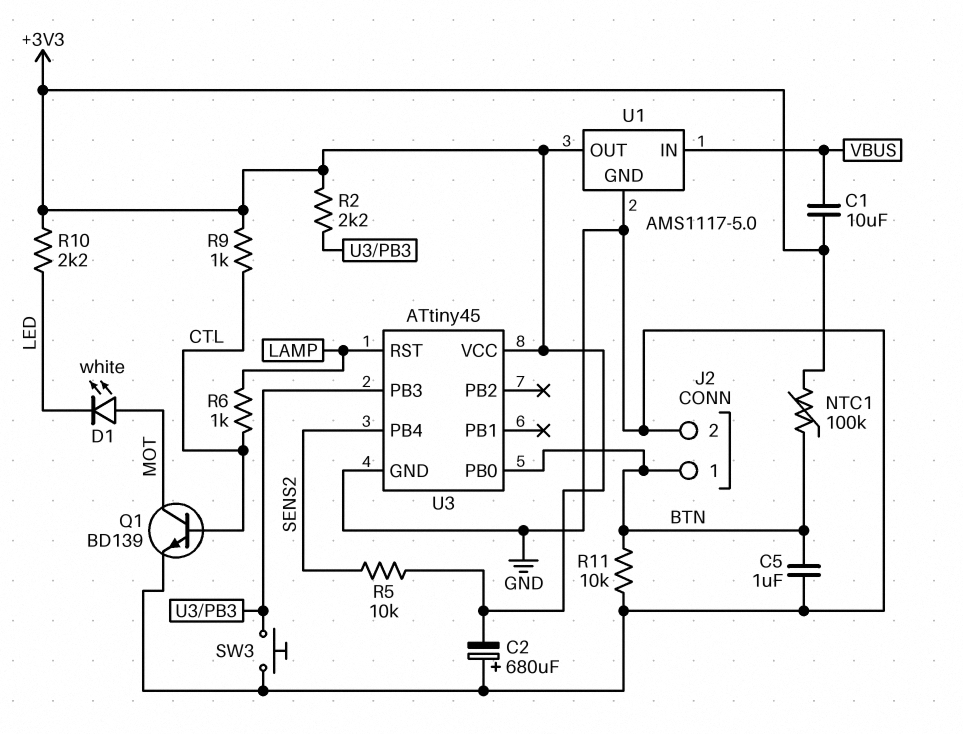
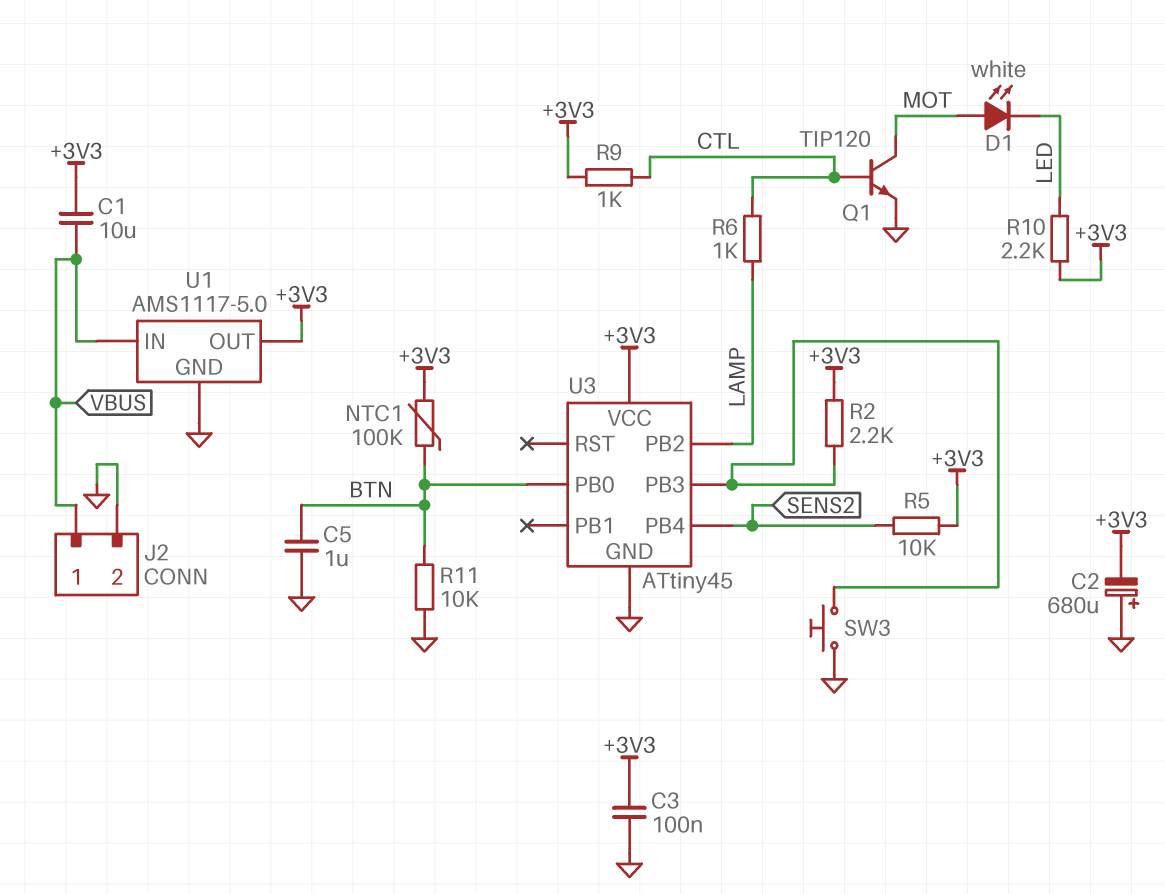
C3: none -> 100nF (+3V3, GND)
J2 pin 1: BTN -> VBUS
Q1: NPN BD139 (B CTL, C MOT, E GND) -> NPN TIP120 (B CTL, C MOT, E GND)
U3 pin PB2: none -> LAMP
U3 pin RST: LAMP -> none

